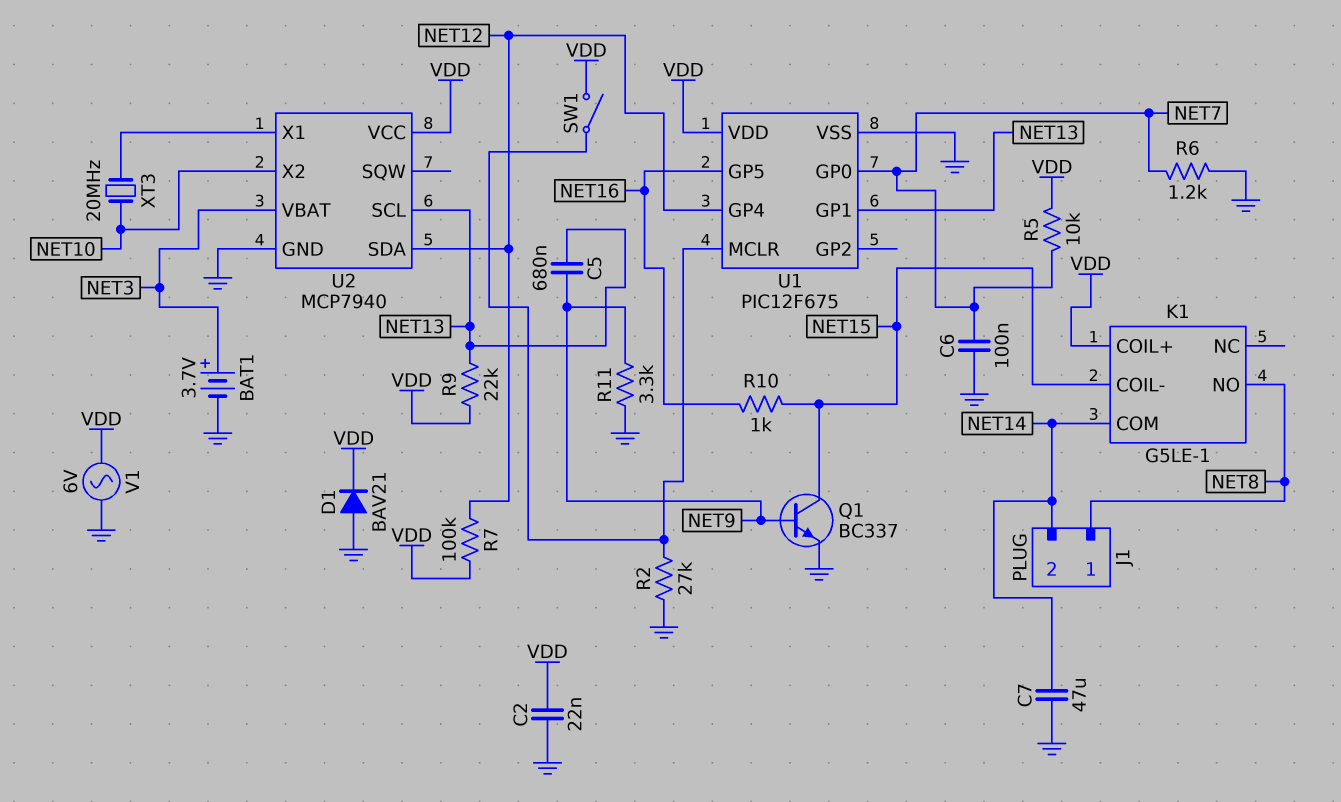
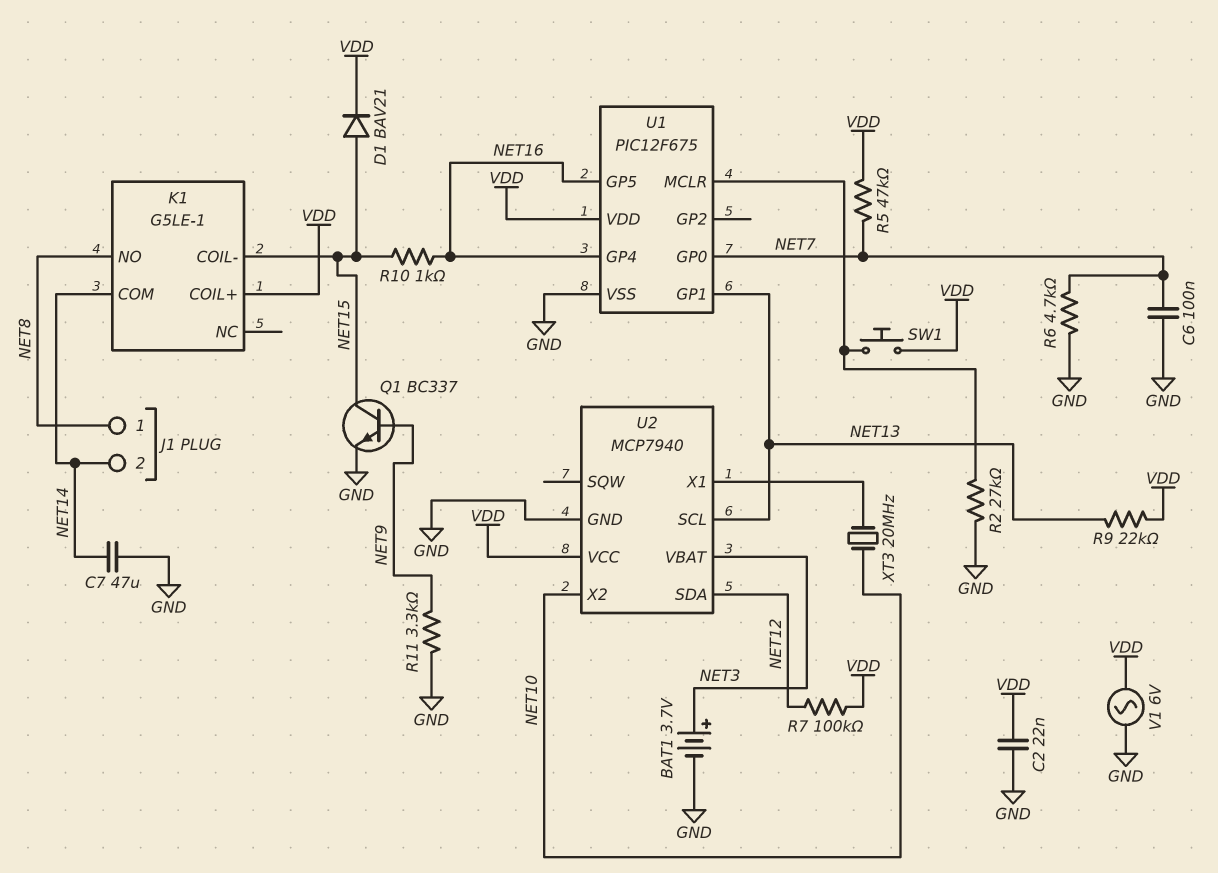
C5: 680nF (NET9, NET13) -> none
D1: diode BAV21 (A GND, K VDD) -> diode BAV21 (A NET15, K VDD)
R5: 10k (NET7, VDD) -> 47k (NET7, VDD)
R6: 1.2k (GND, NET7) -> 4.7k (GND, NET7)
SW1: switch (U1/MCLR, VDD) -> button (U1/MCLR, VDD)
U1 pin GP4: NET12 -> NET16

